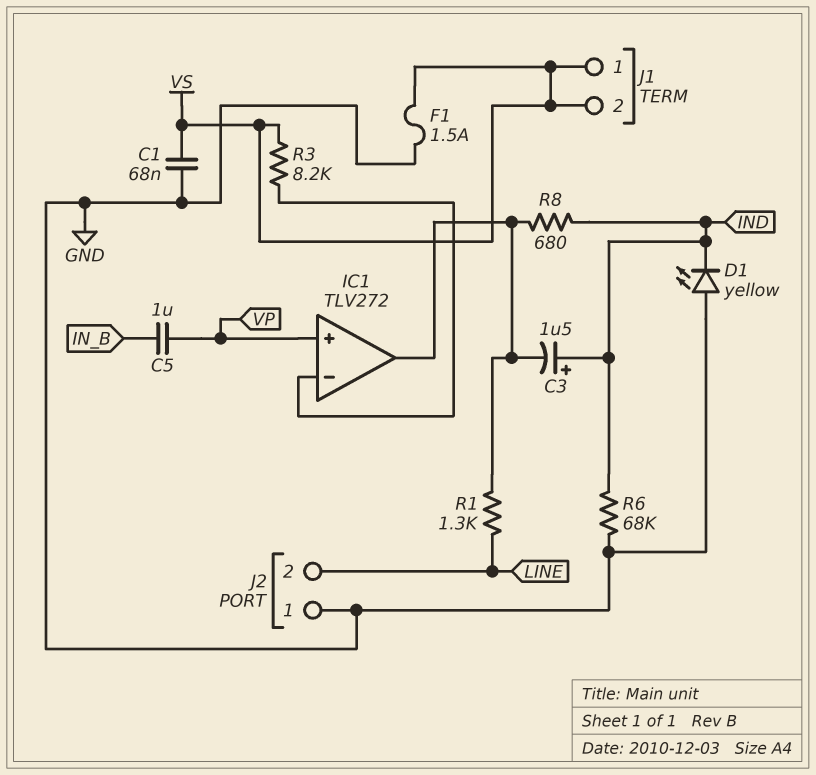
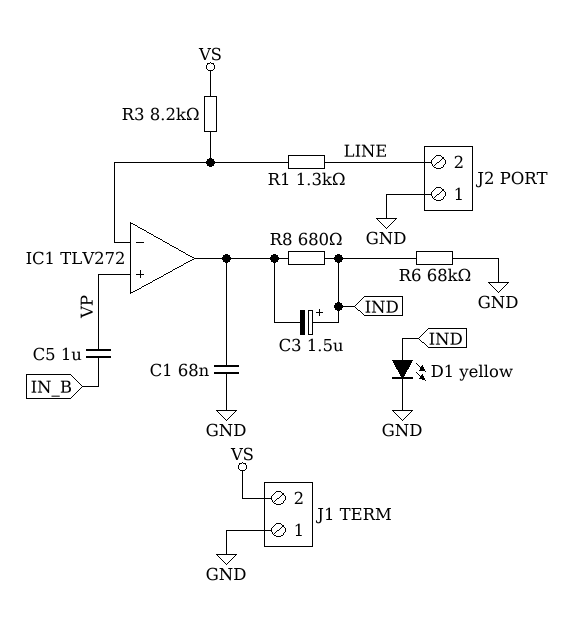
C1: 68nF (GND, VS) -> 68nF (GND, IC1/out)
D1: LED yellow (A GND, K IND) -> LED yellow (A IND, K GND)
F1: 1.5A (GND, VS) -> none
J1 pin 1: VS -> GND
R1: 1.3k (IC1/out, LINE) -> 1.3k (IC1/in-, LINE)

